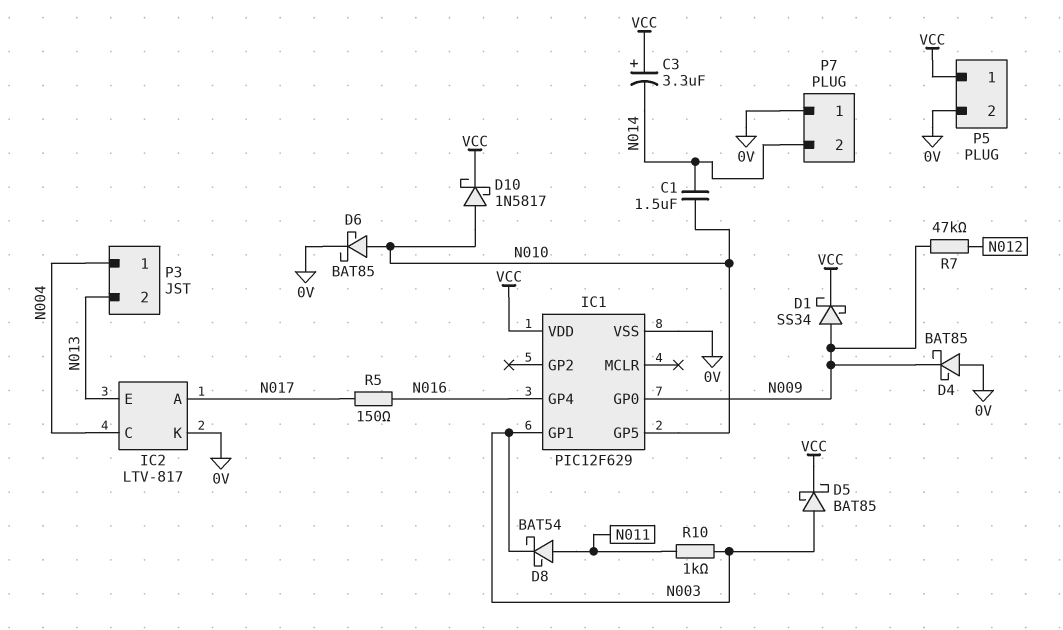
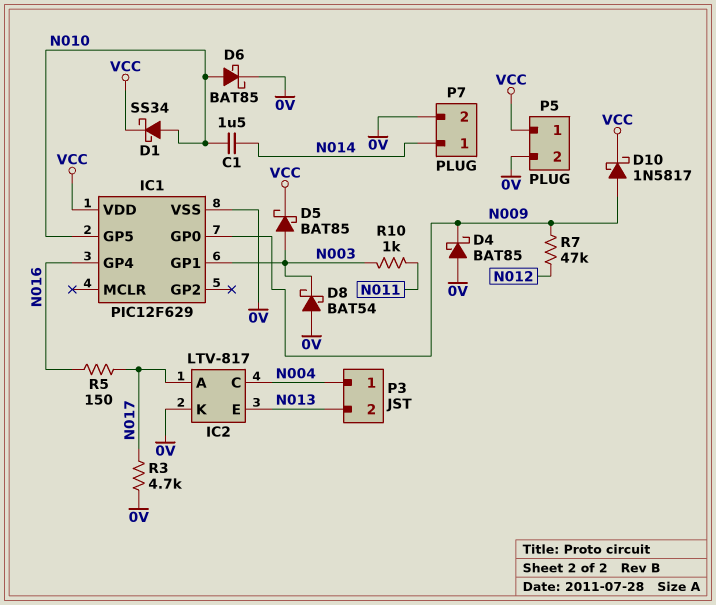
C3: 3.3uF (plus VCC, minus N014) -> none
D1: schottky SS34 (A N009, K VCC) -> schottky SS34 (A N010, K VCC)
D8: schottky BAT54 (A N011, K N003) -> schottky BAT54 (A 0V, K N003)
D10: schottky 1N5817 (A N010, K VCC) -> schottky 1N5817 (A N009, K VCC)
P7 pin 1: 0V -> N014
P7 pin 2: N014 -> 0V
R3: none -> 4.7k (0V, N017)

